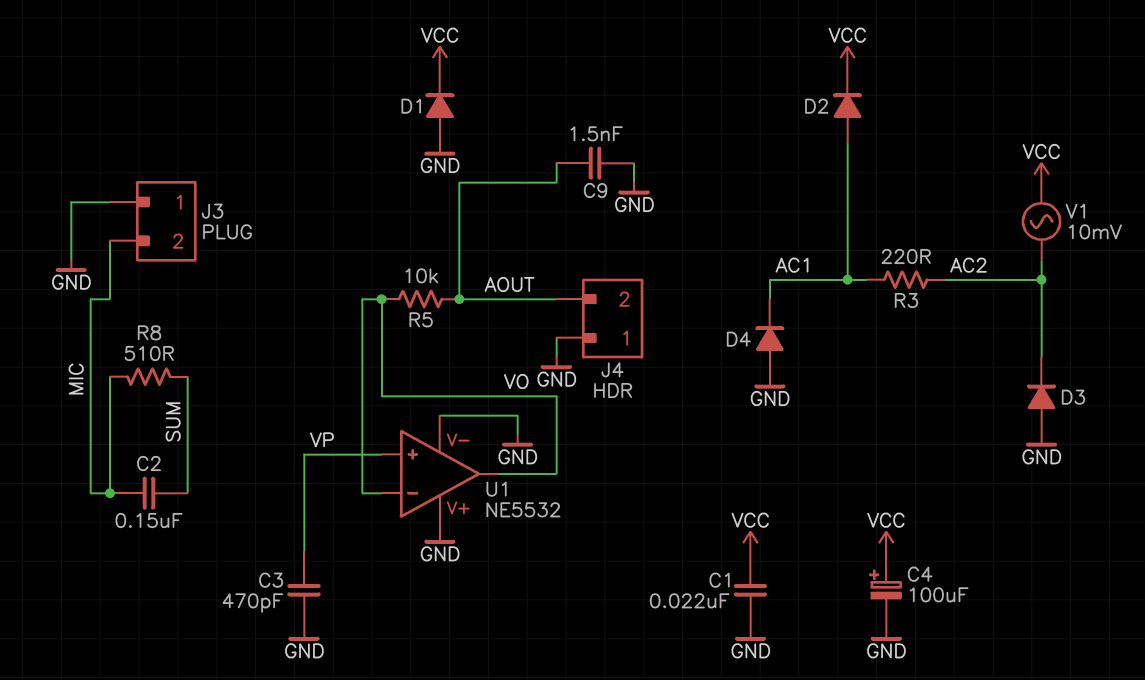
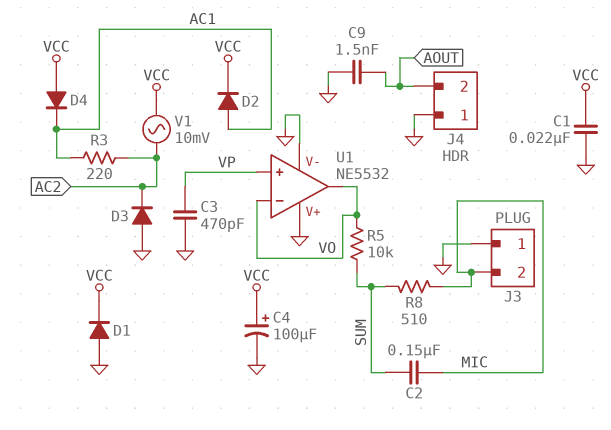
D4: diode (A GND, K AC1) -> diode (A VCC, K AC1)
R5: 10k (AOUT, VO) -> 10k (SUM, VO)

